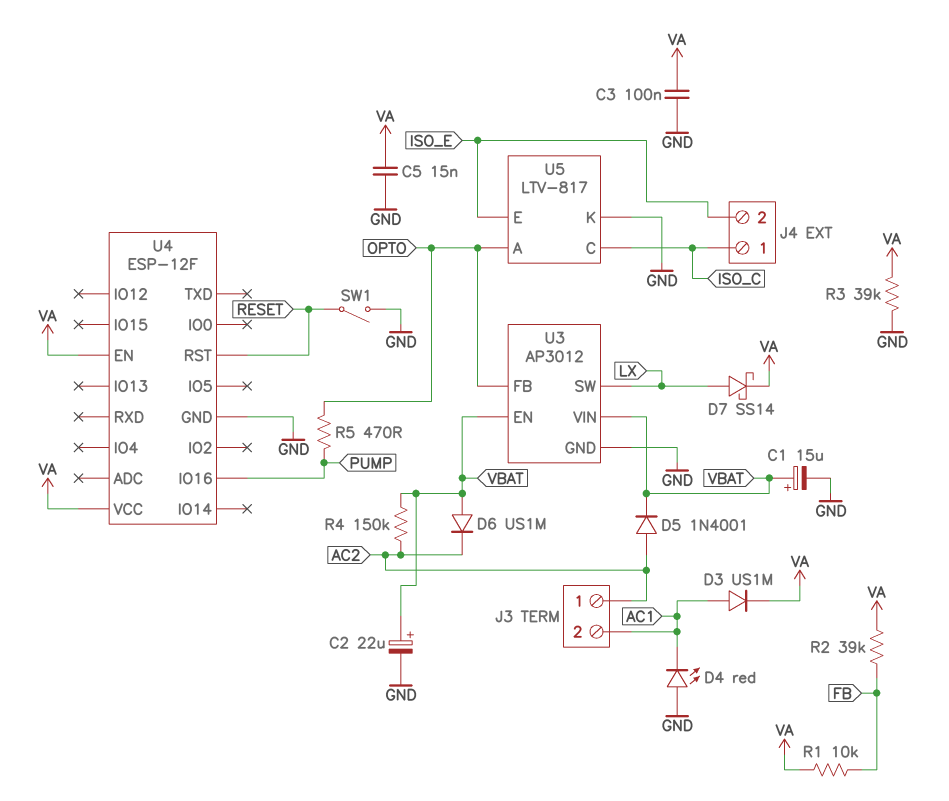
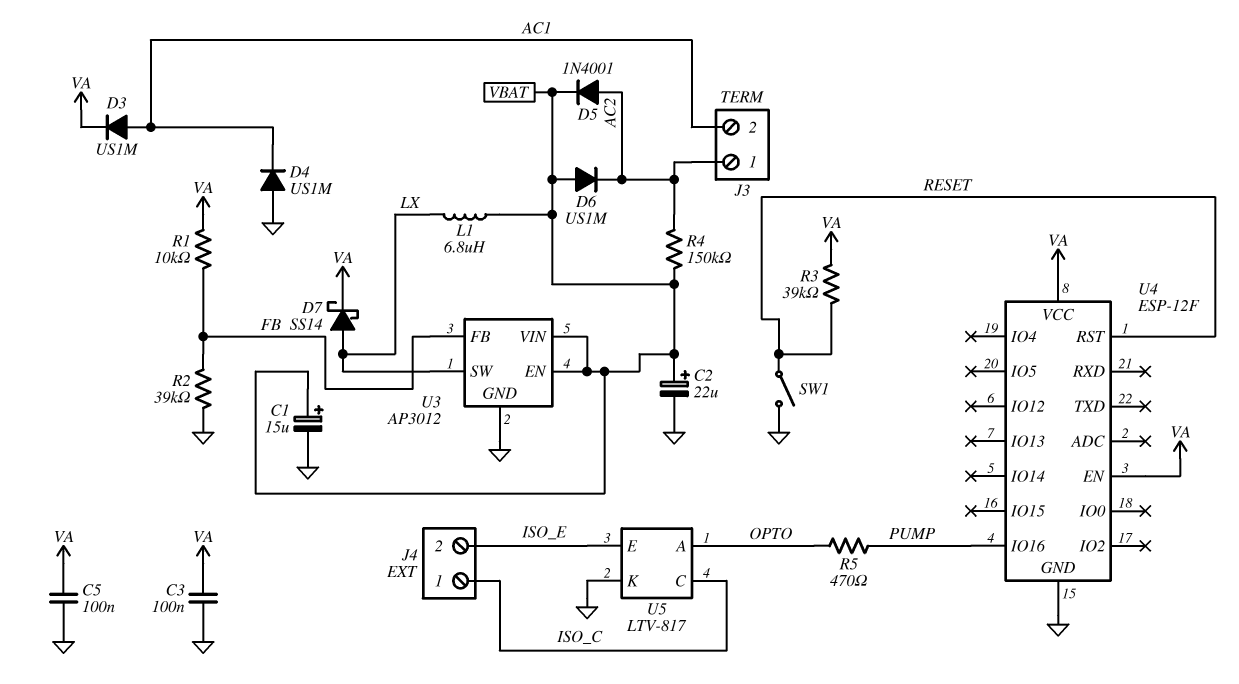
C5: 15nF (GND, VA) -> 100nF (GND, VA)
D4: LED red (A GND, K AC1) -> diode US1M (A GND, K AC1)
L1: none -> 6.8uH (LX, VBAT)
R2: 39k (FB, VA) -> 39k (FB, GND)
R3: 39k (GND, VA) -> 39k (RESET, VA)
U3 pin FB: OPTO -> FB

